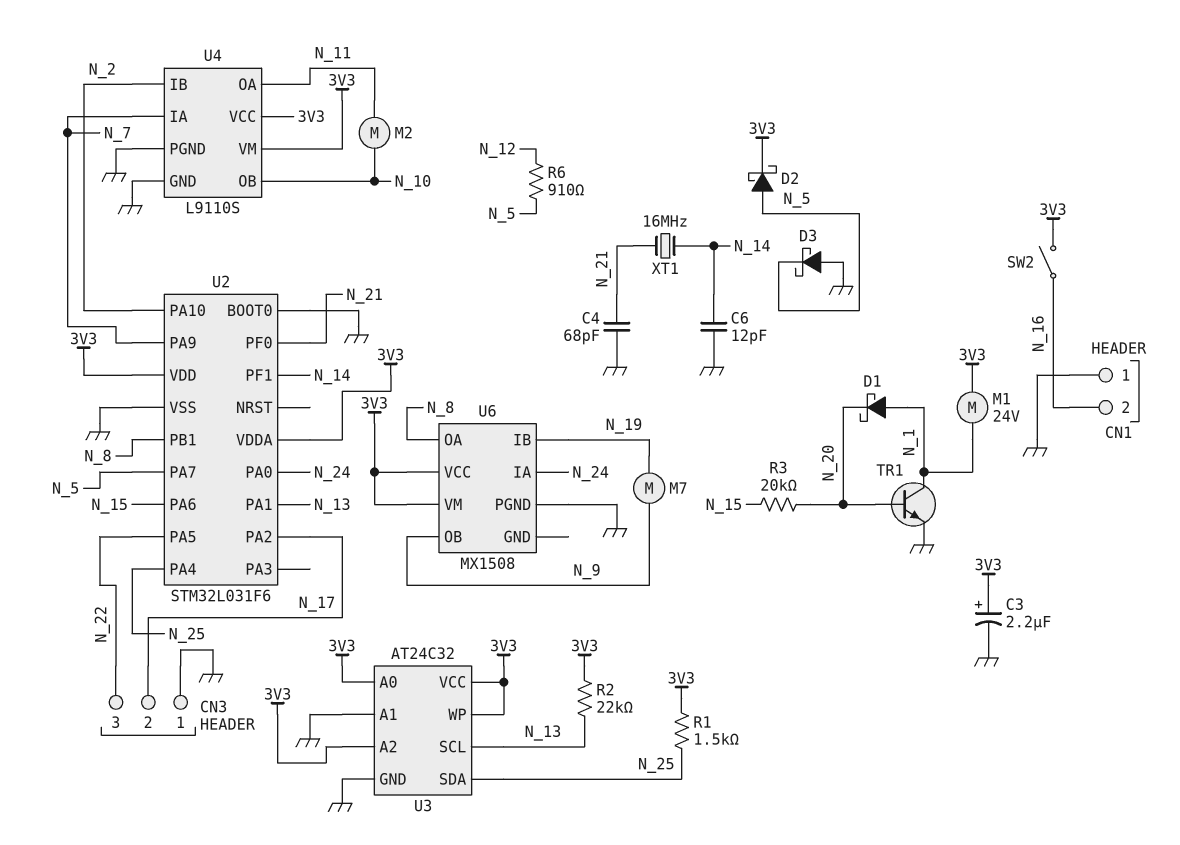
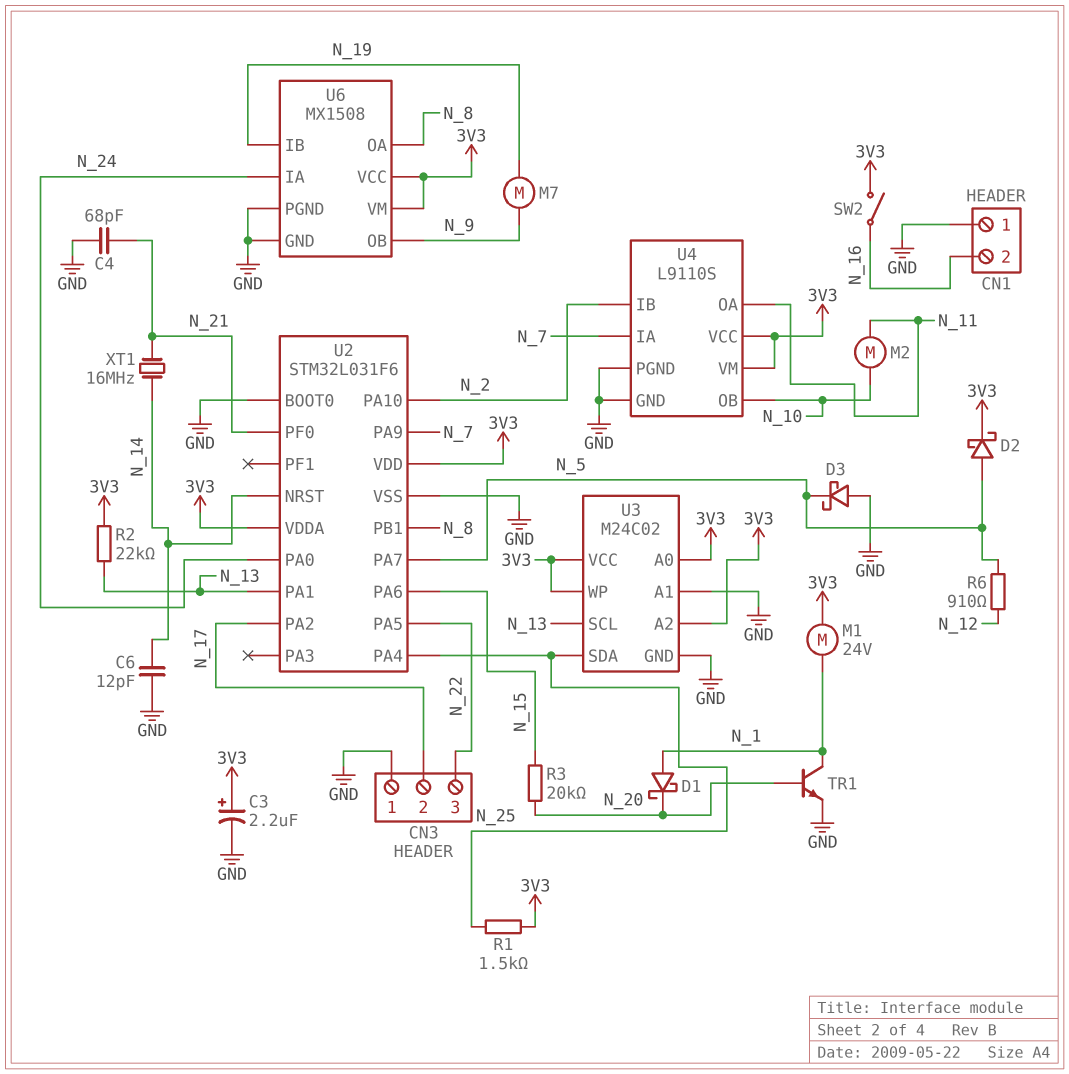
U2 pin NRST: none -> N_14
U2 pin PF1: N_14 -> none
U3: AT24C32 -> M24C02
U6 pin GND: none -> GND

